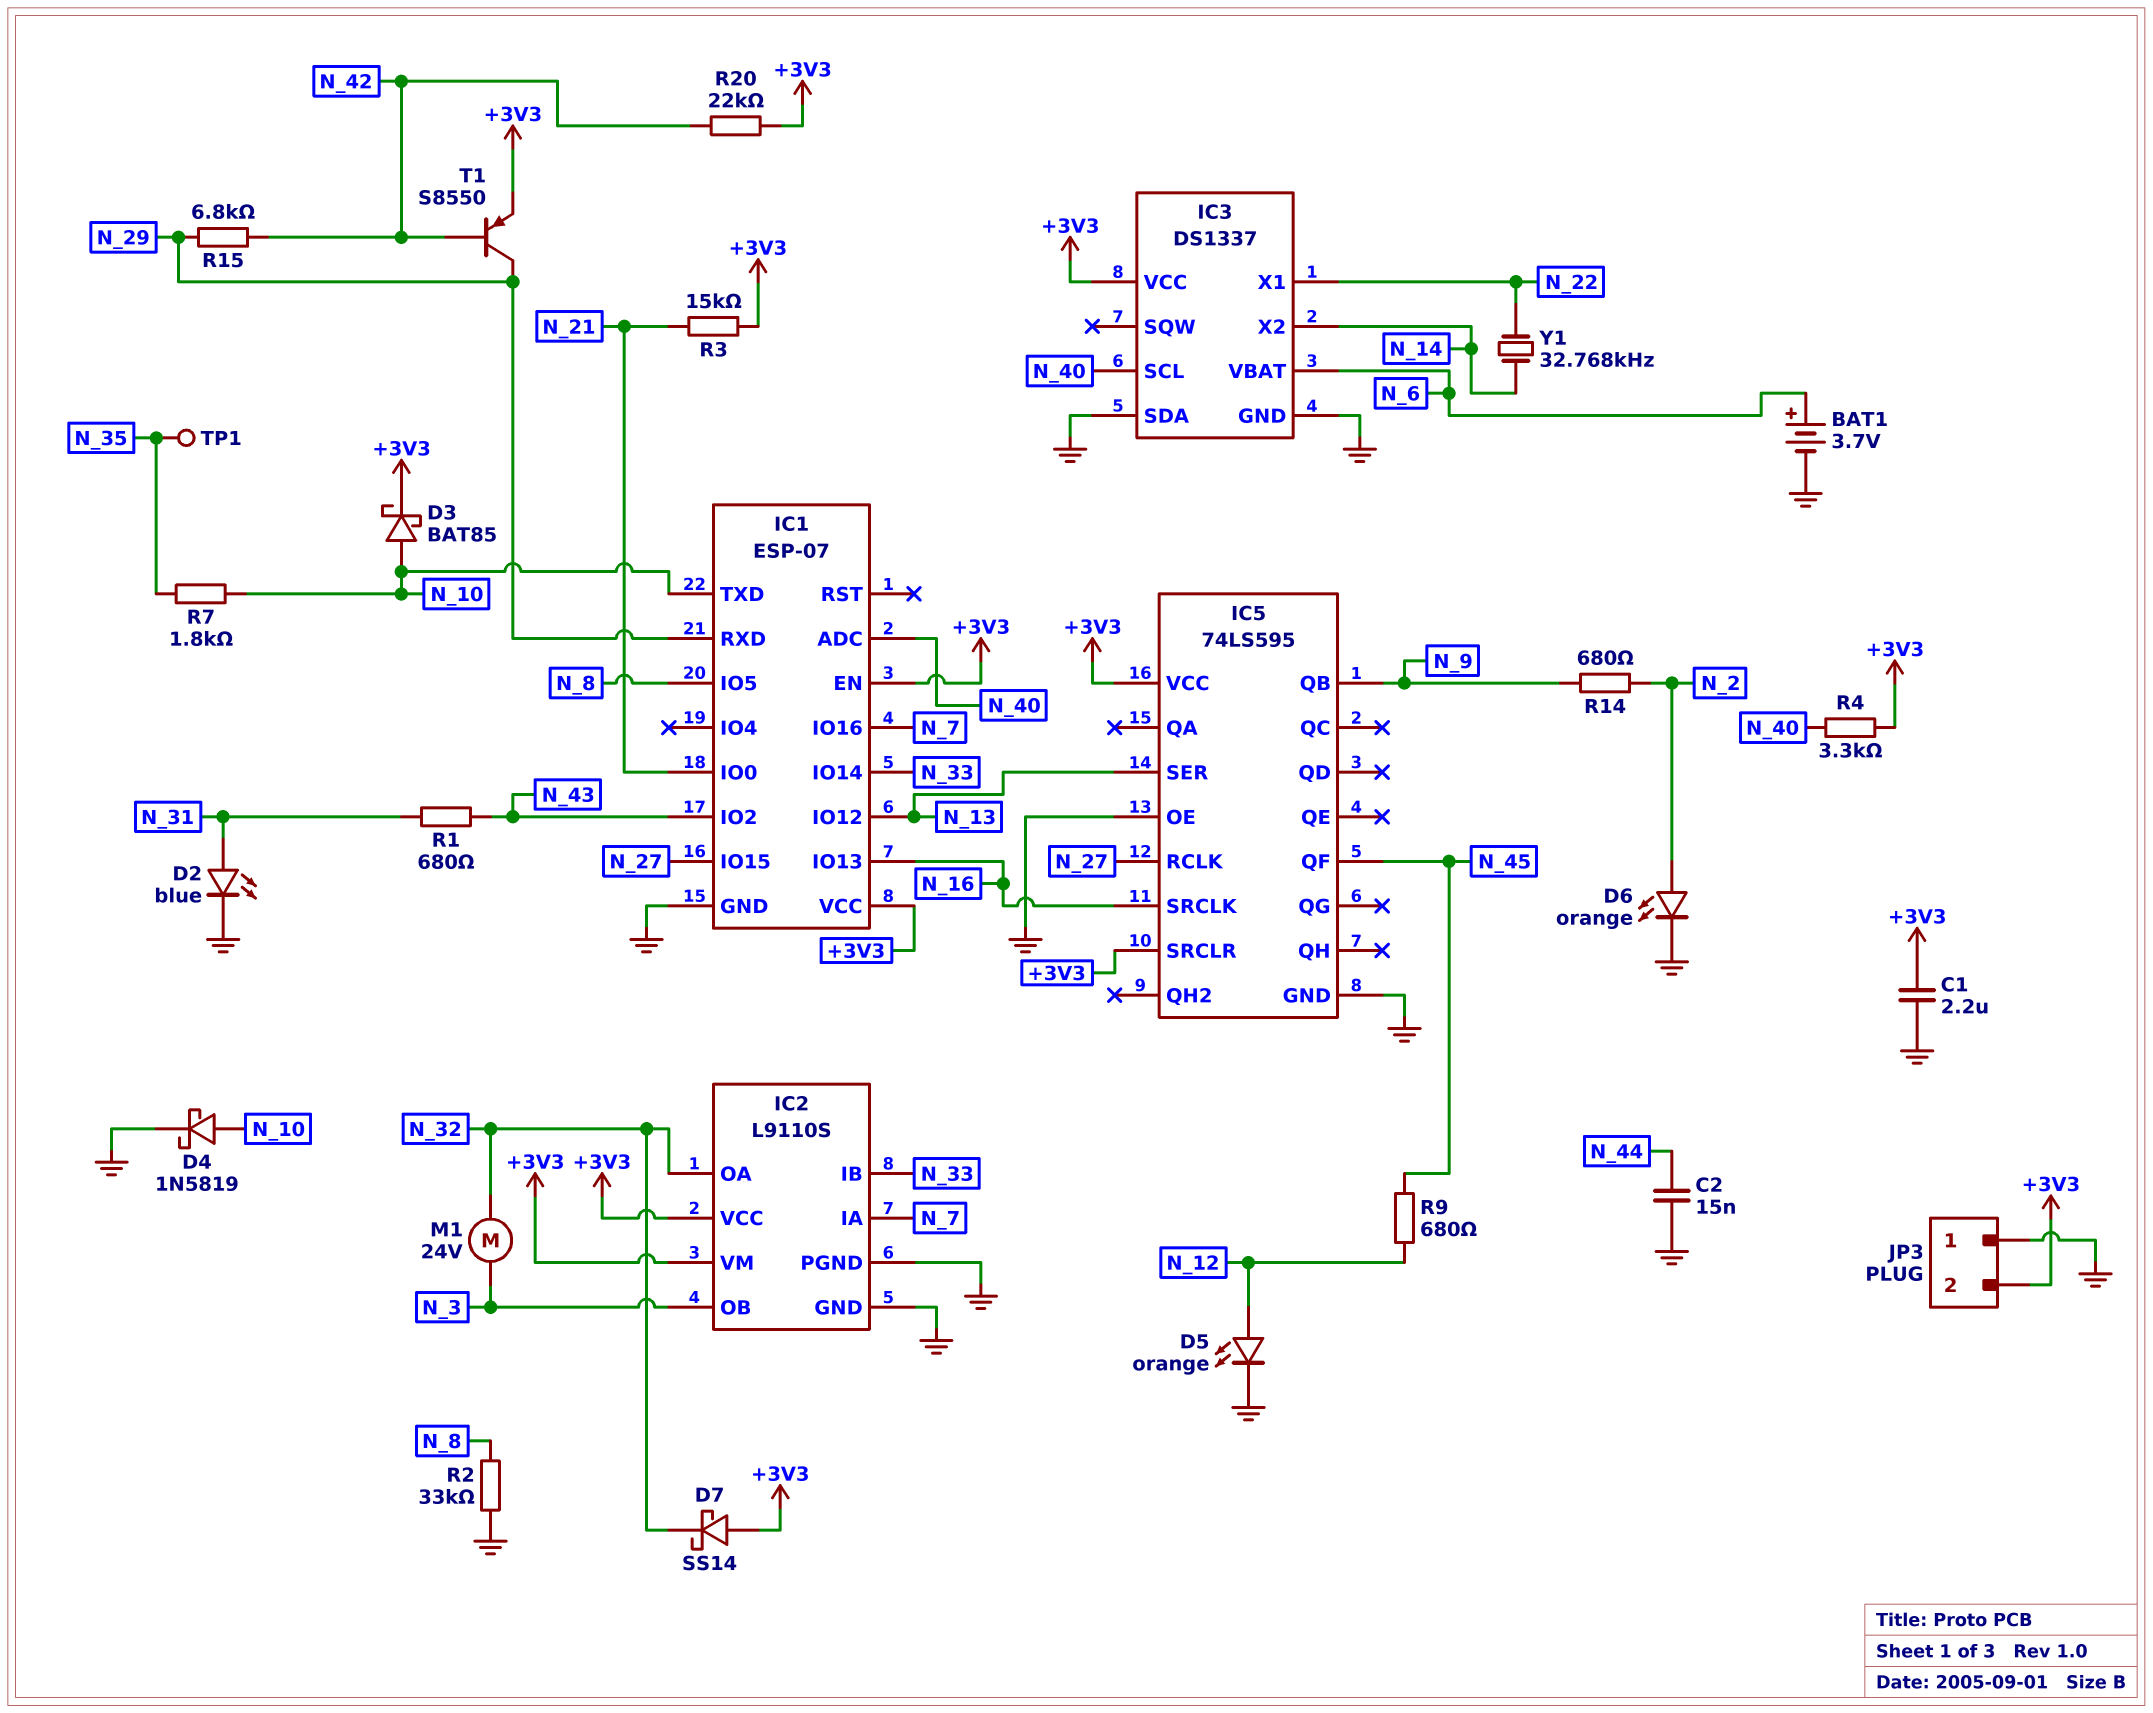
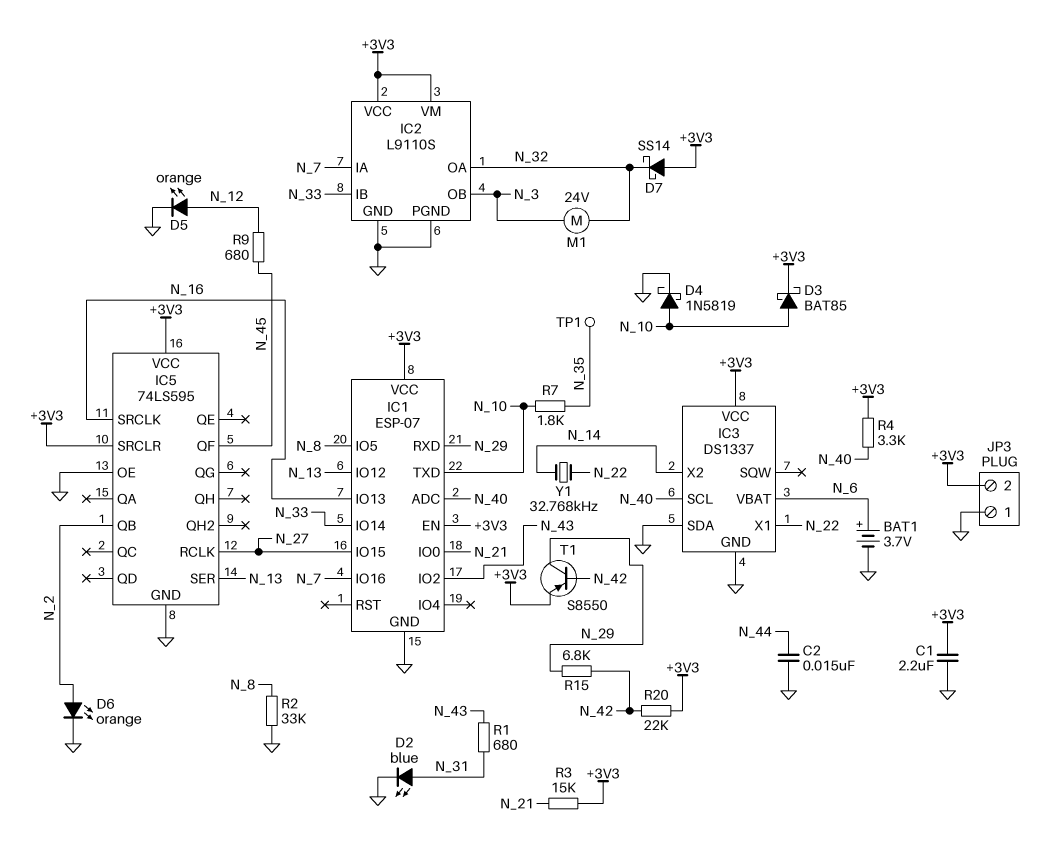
IC5 pin QB: N_9 -> N_2
R14: 680 (N_2, N_9) -> none

